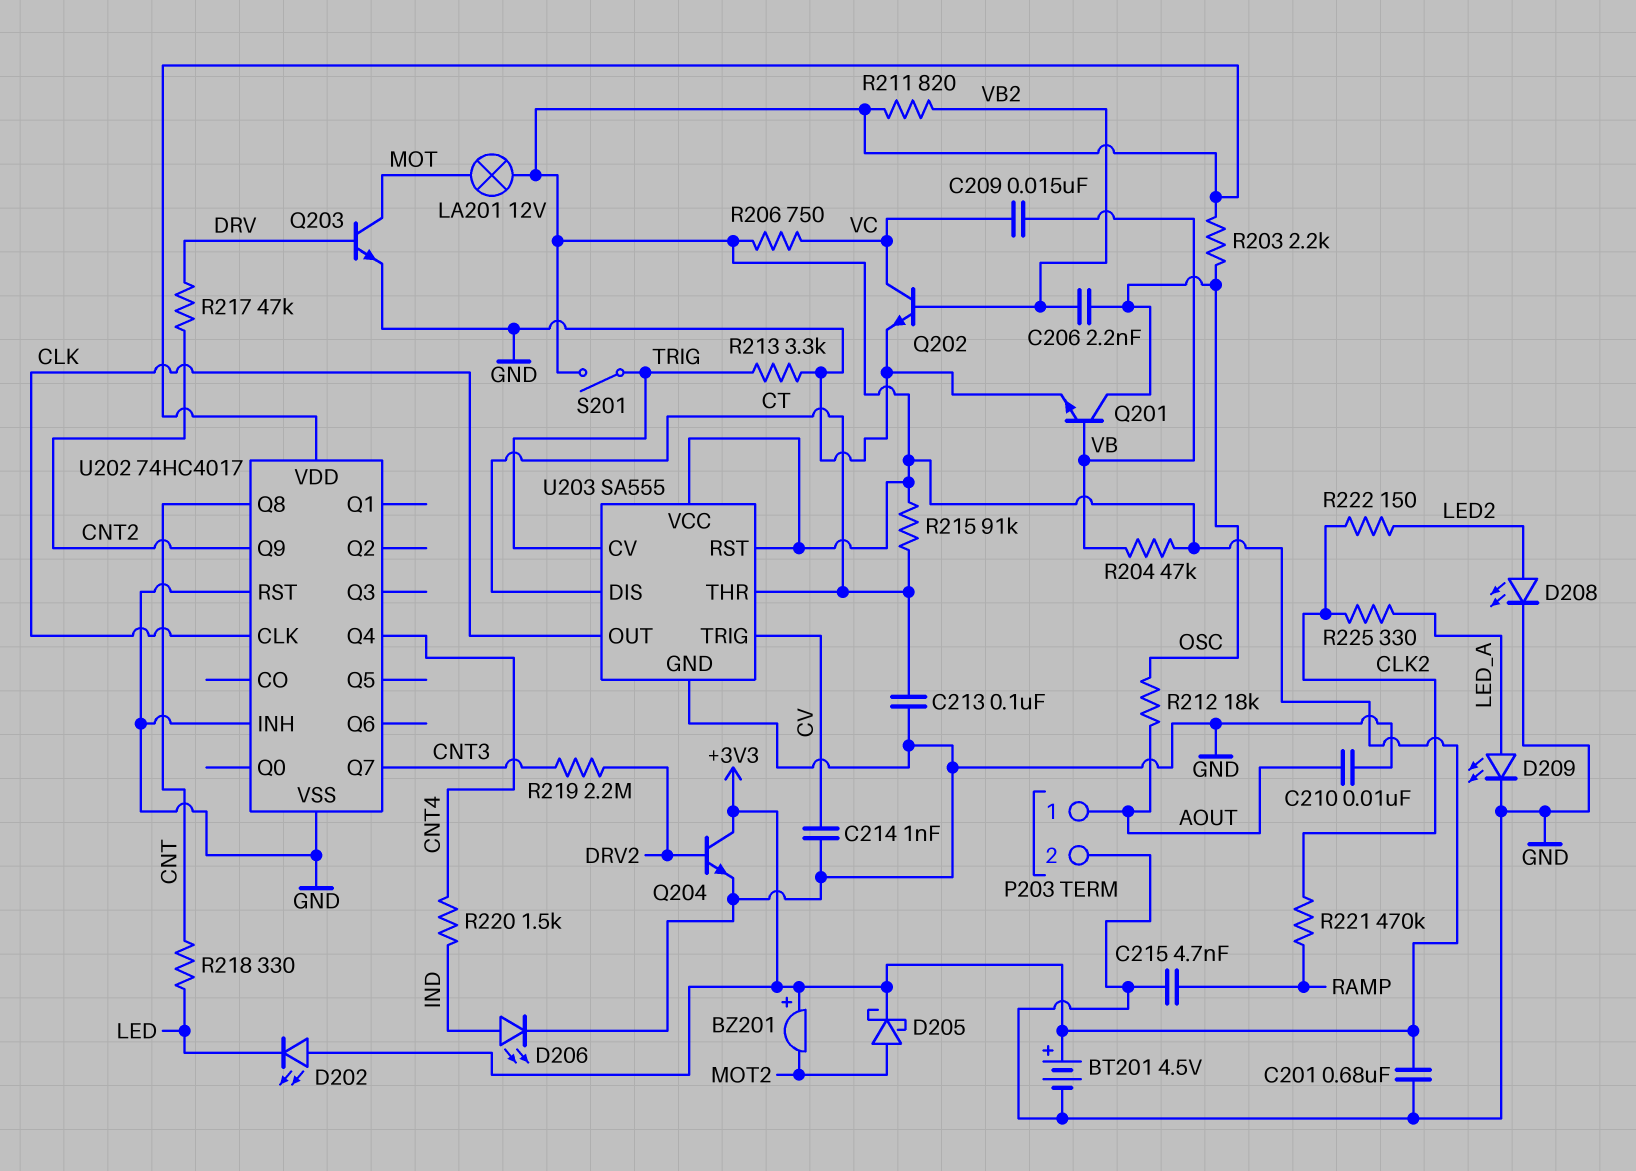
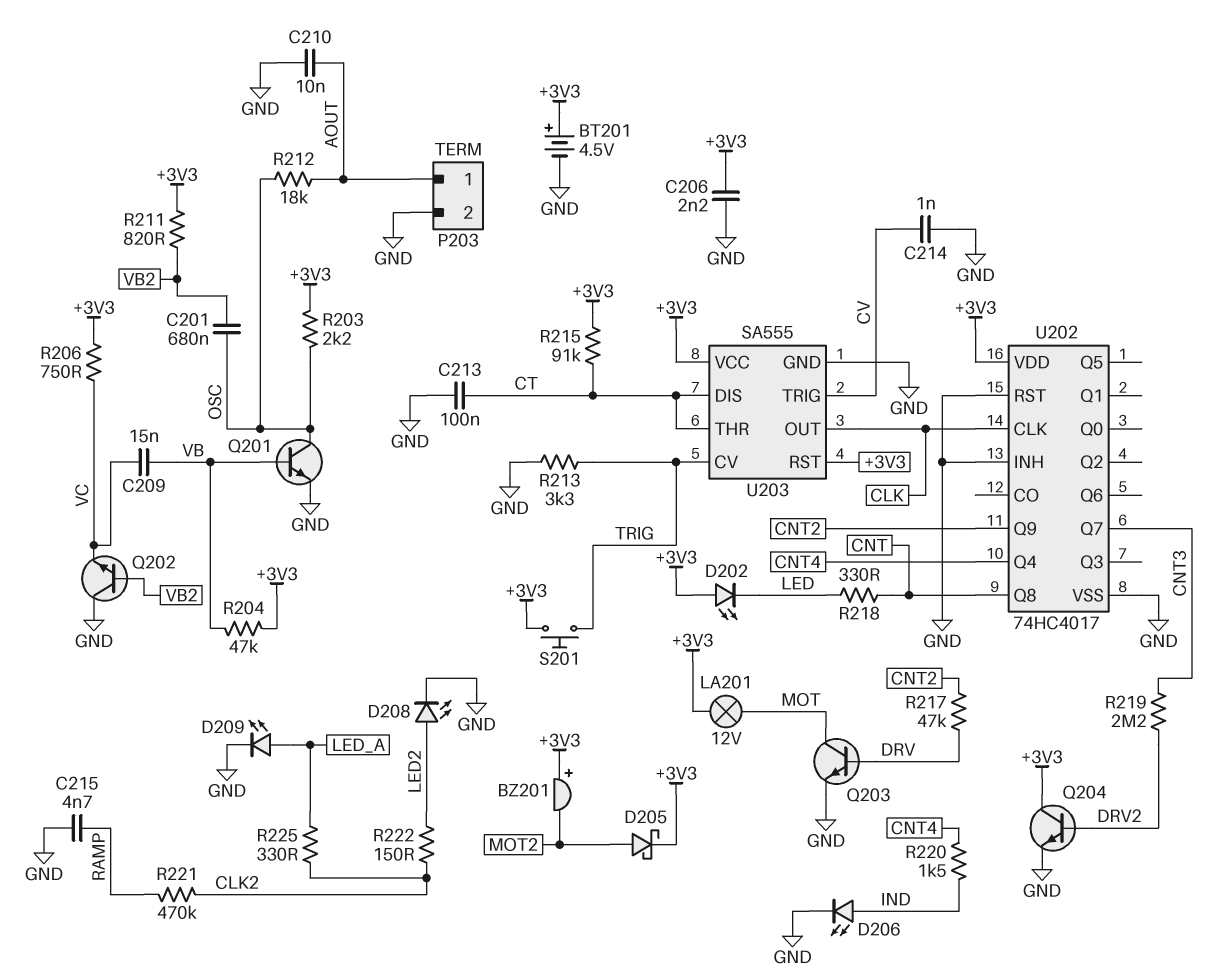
C201: 680nF (+3V3, GND) -> 680nF (OSC, VB2)
C206: 2.2nF (OSC, VB2) -> 2.2nF (+3V3, GND)
Q202: NPN (B VB2, C VC, E GND) -> NPN (B VB2, C GND, E VC)
S201: switch (+3V3, TRIG) -> button (+3V3, TRIG)

